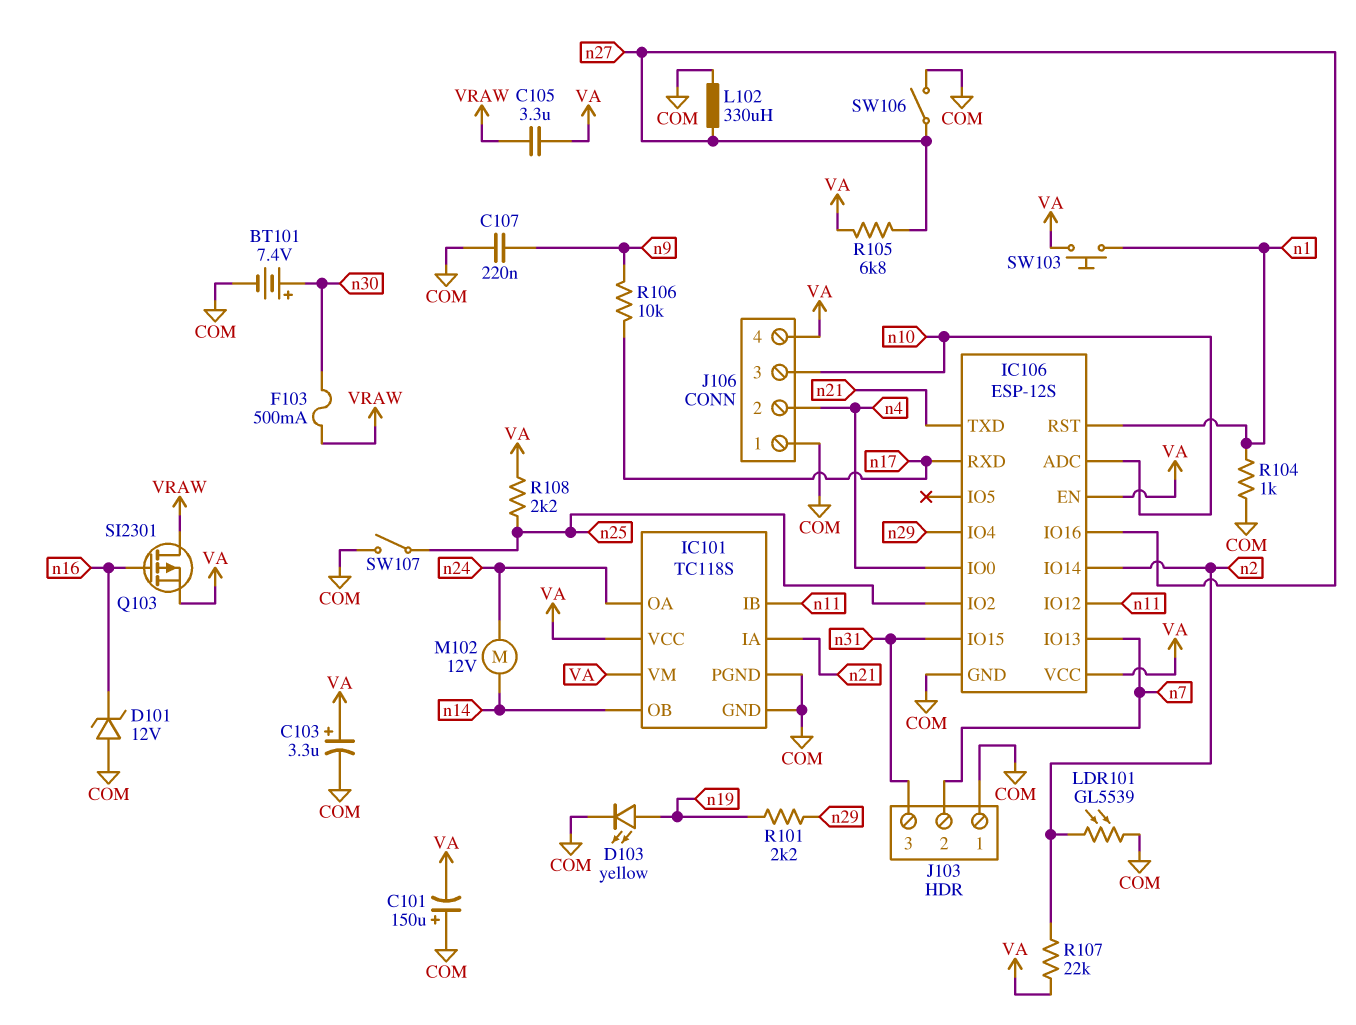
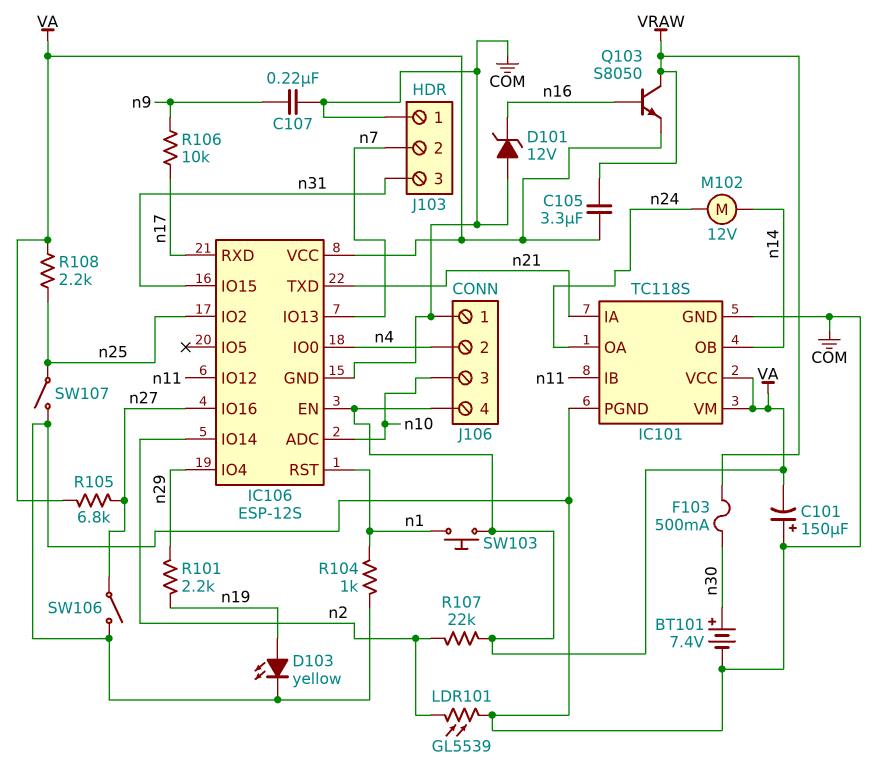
C103: 3.3uF (plus VA, minus COM) -> none
L102: 330uH (COM, n27) -> none
Q103: PMOS SI2301 (G n16, D VRAW, S VA) -> NPN S8050 (B n16, C VRAW, E VA)

